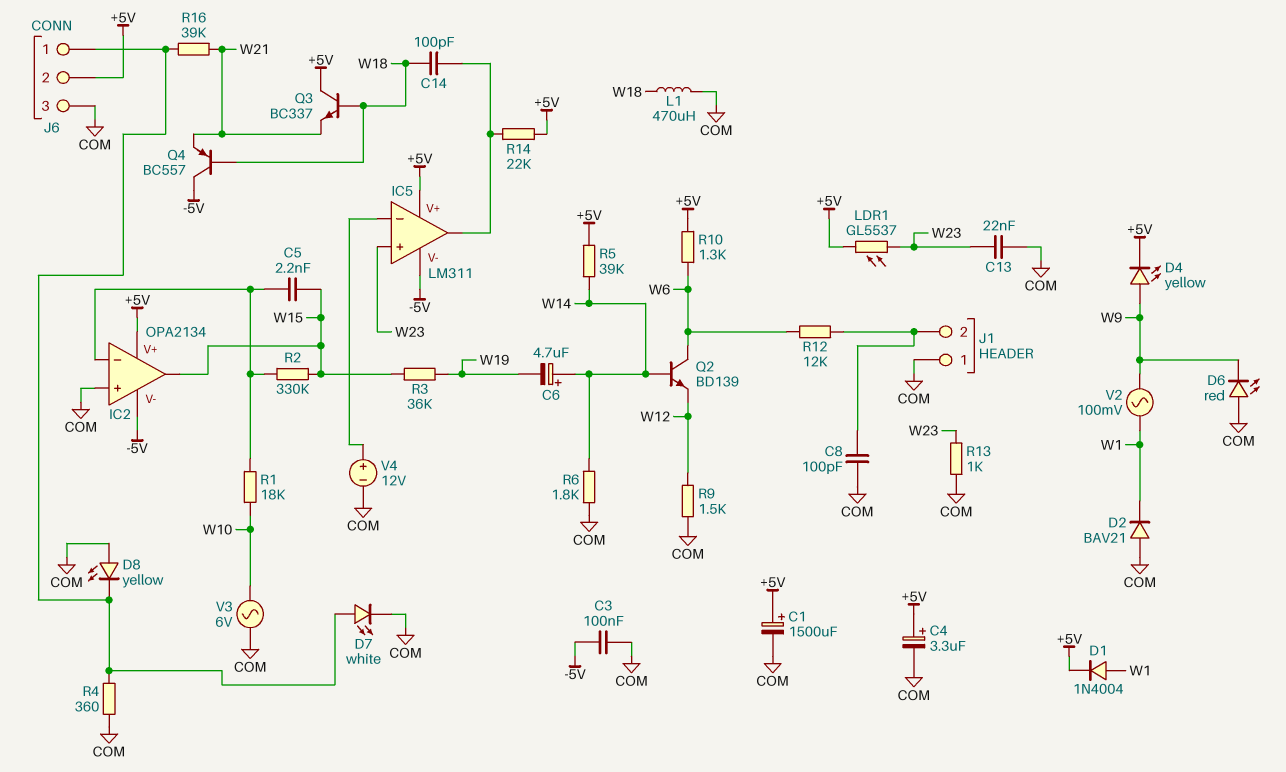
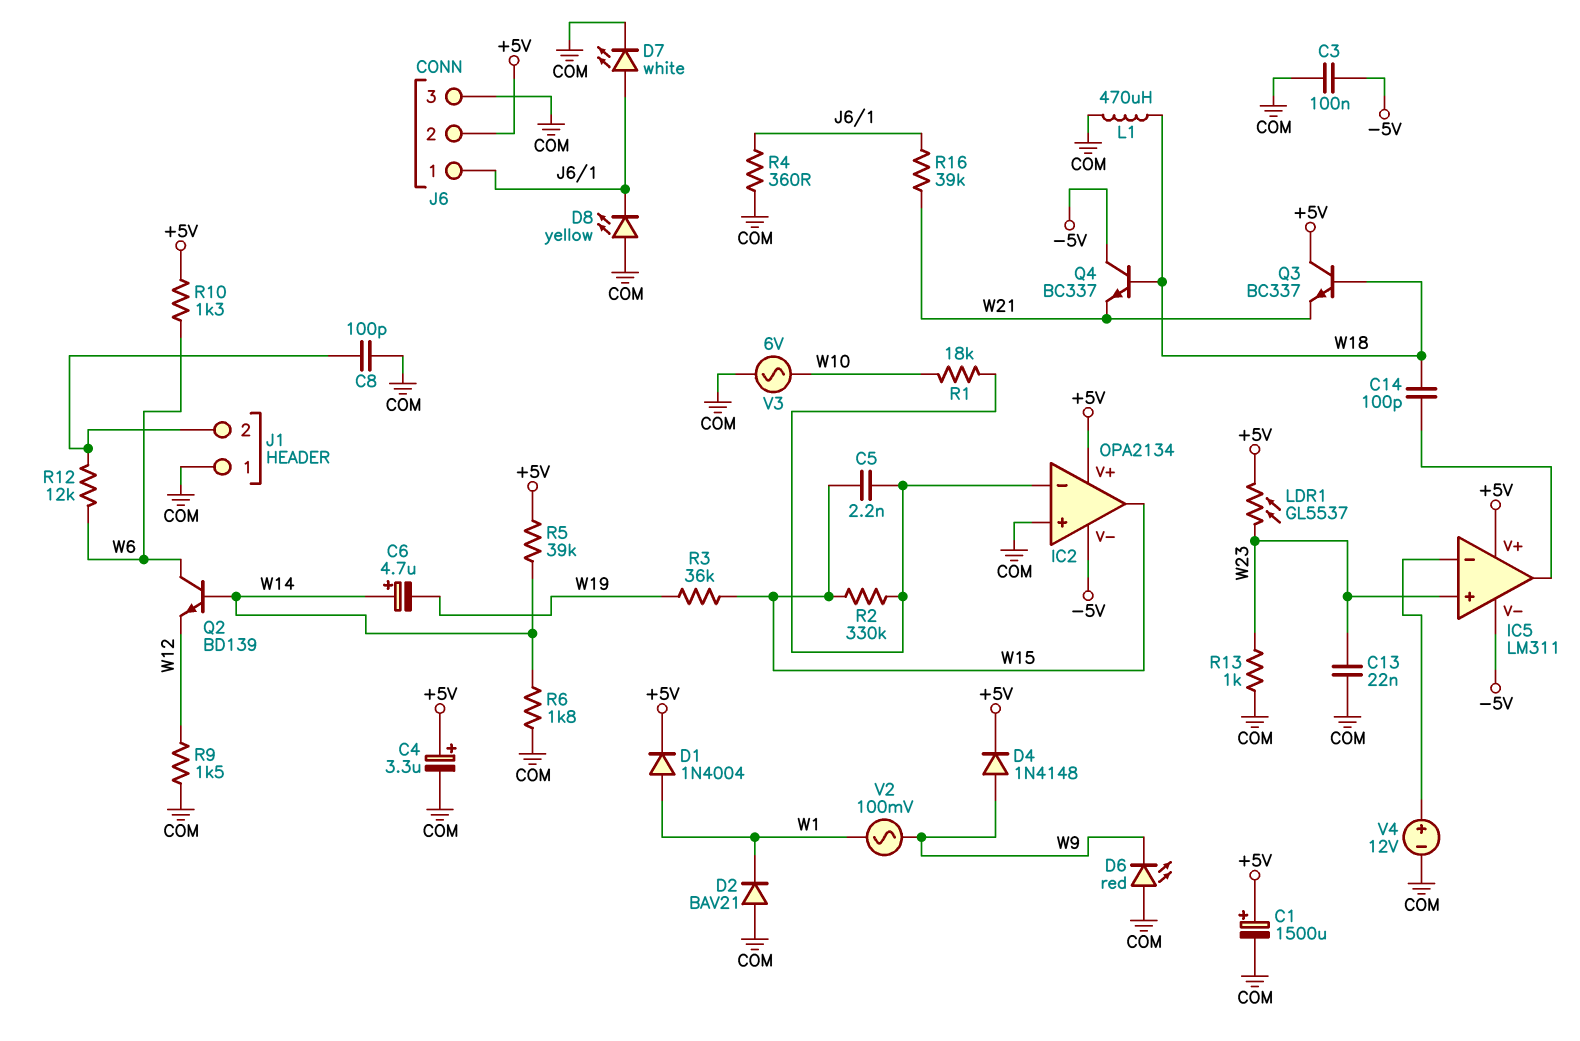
D4: LED yellow (A W9, K +5V) -> diode 1N4148 (A W9, K +5V)
Q4: PNP BC557 (B W18, C -5V, E W21) -> NPN BC337 (B W18, C -5V, E W21)
R14: 22k (+5V, IC5/out) -> none

